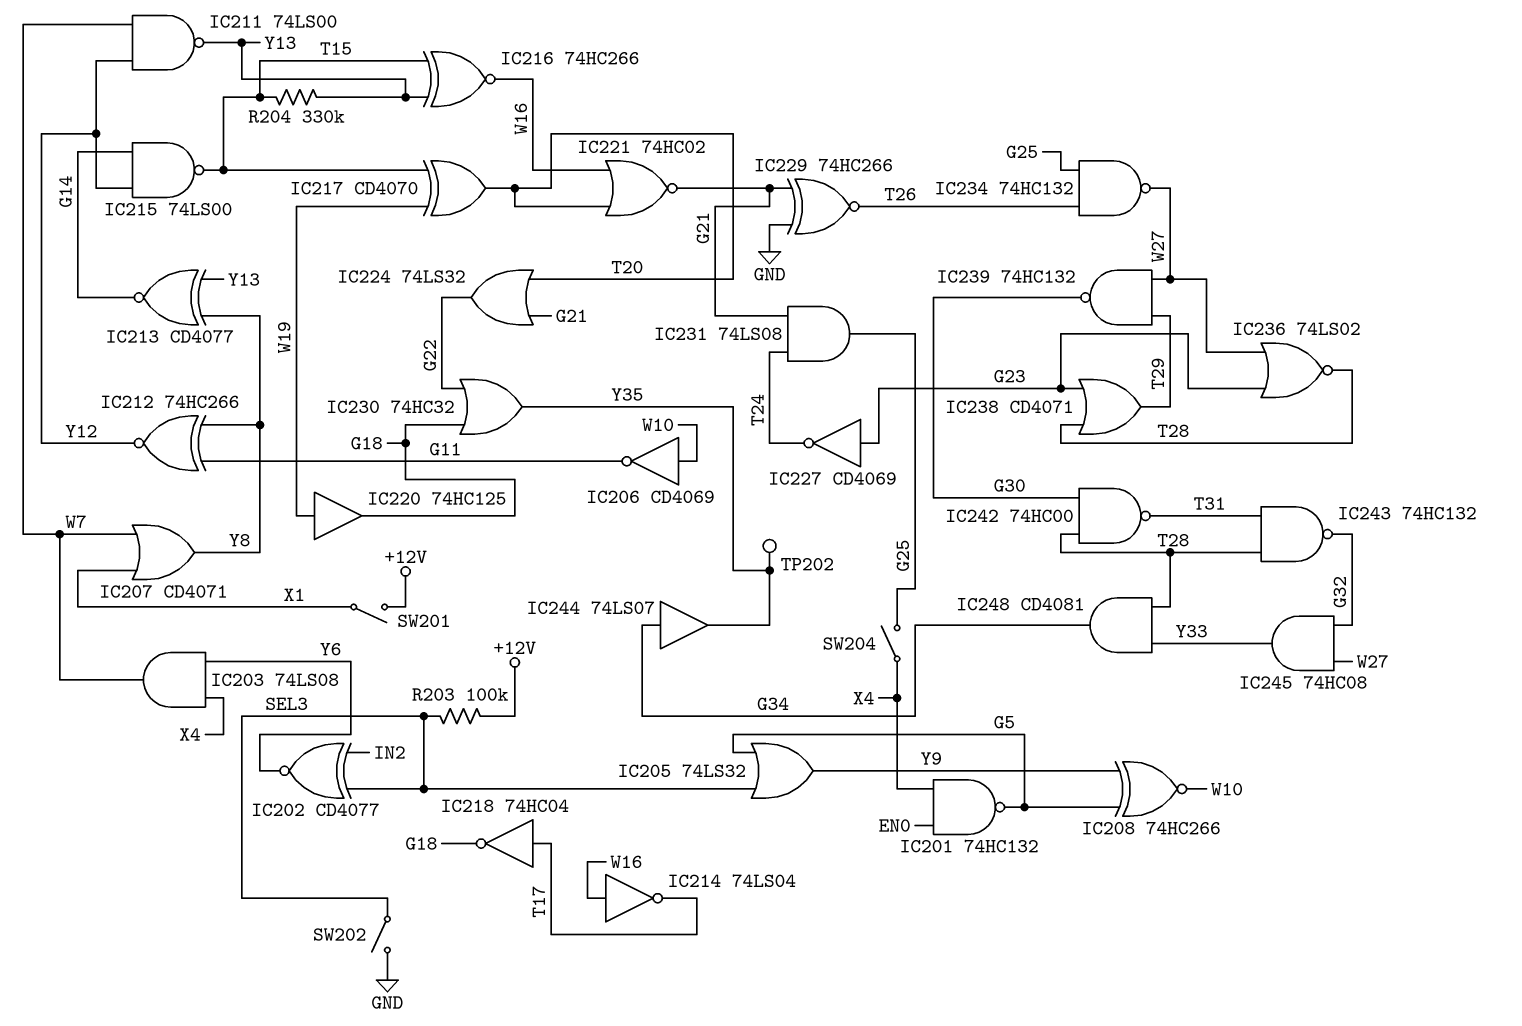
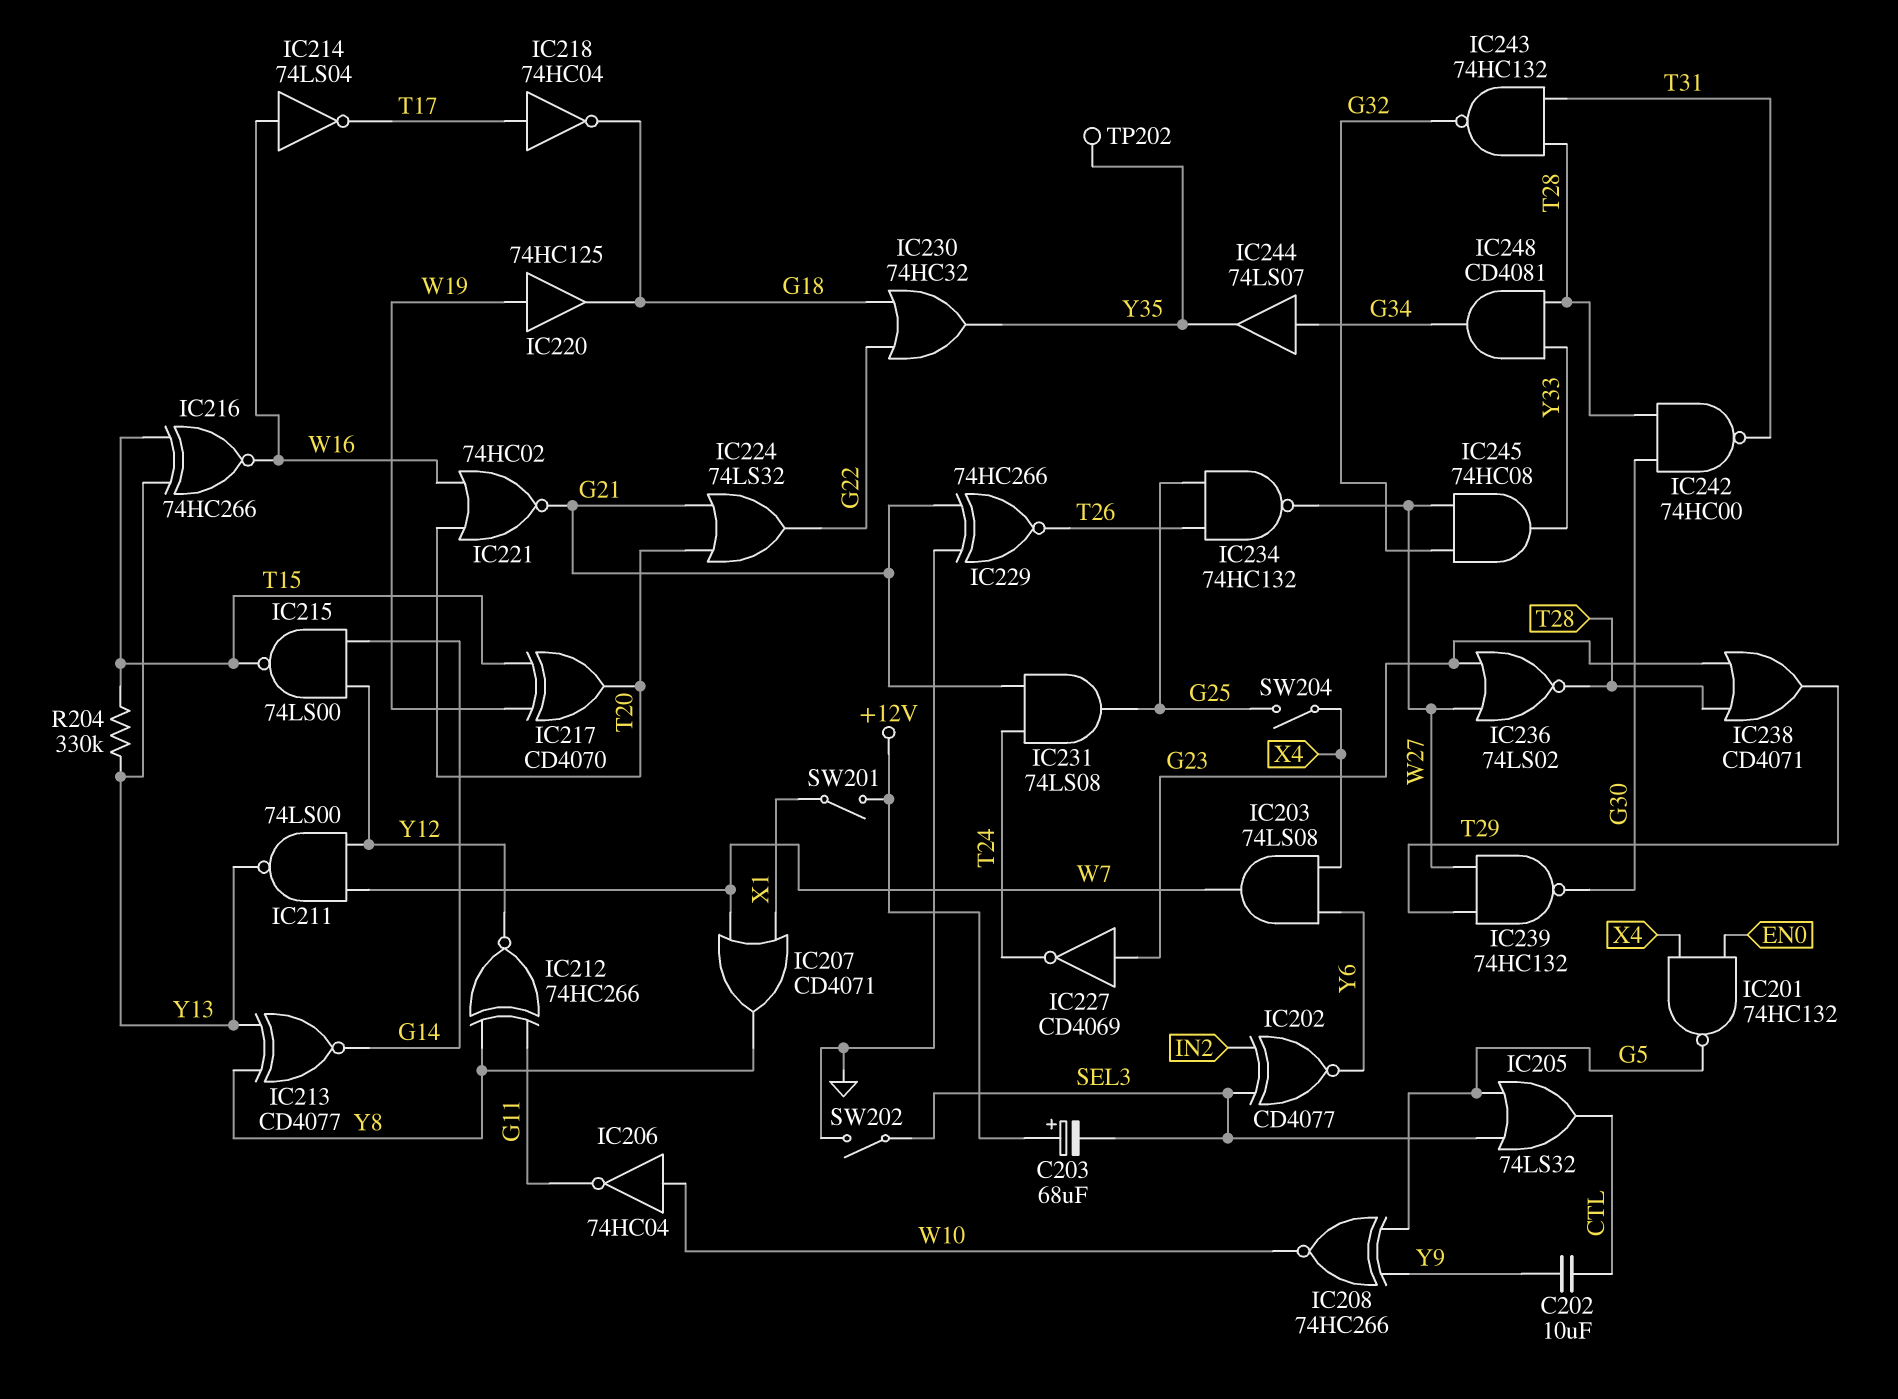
C202: none -> 10uF (CTL, Y9)
C203: none -> 68uF (plus +12V, minus SEL3)
IC205: OR 74LS32 (in G5, in SEL3, out Y9) -> OR 74LS32 (in G5, in SEL3, out CTL)
IC206: NOT CD4069 (in W10, out G11) -> NOT 74HC04 (in W10, out G11)
R203: 100k (+12V, SEL3) -> none

